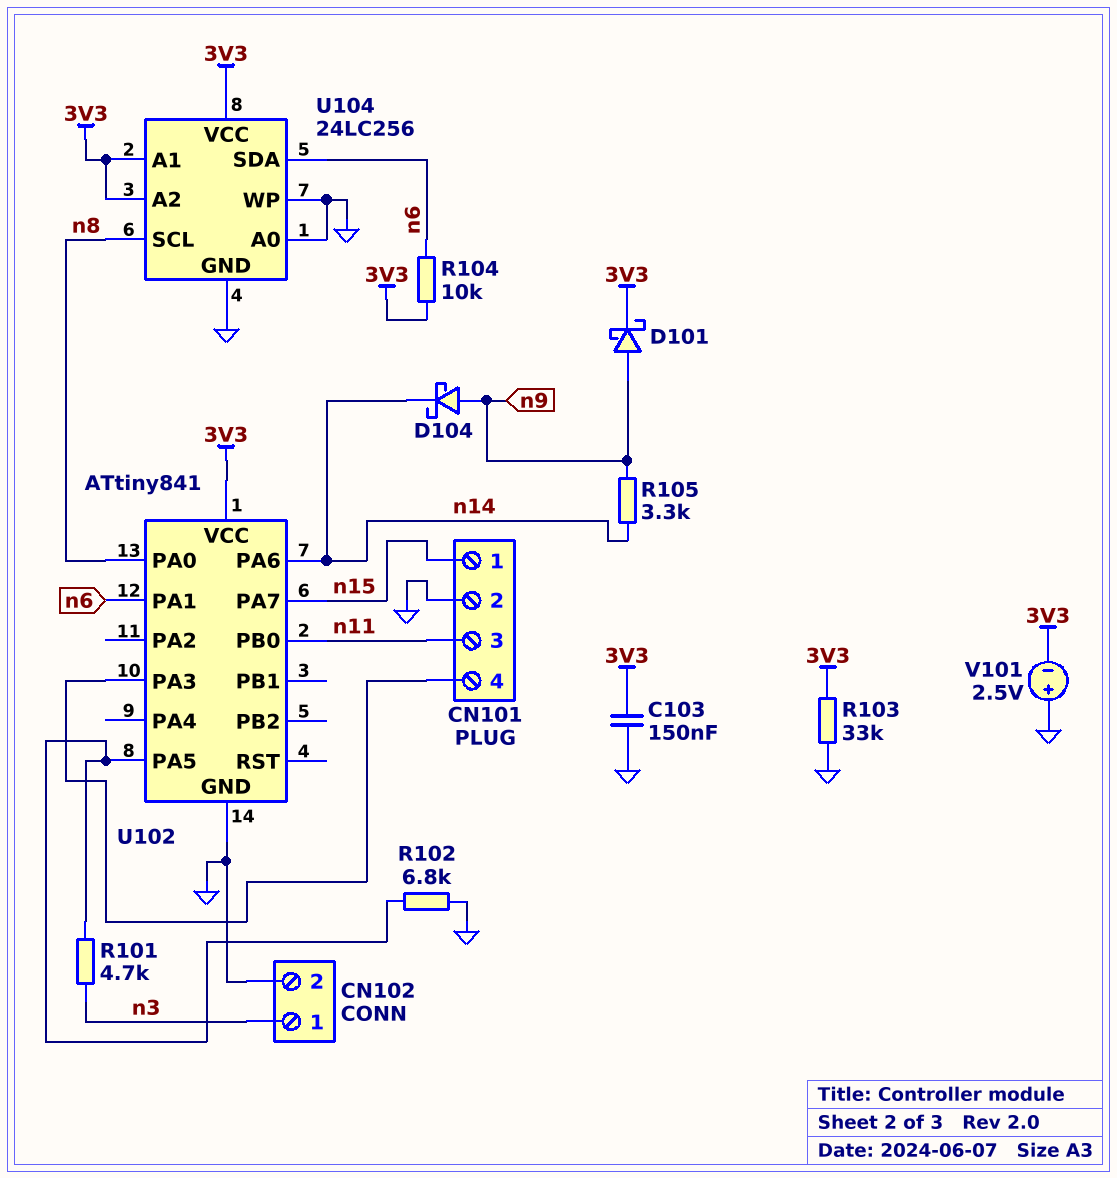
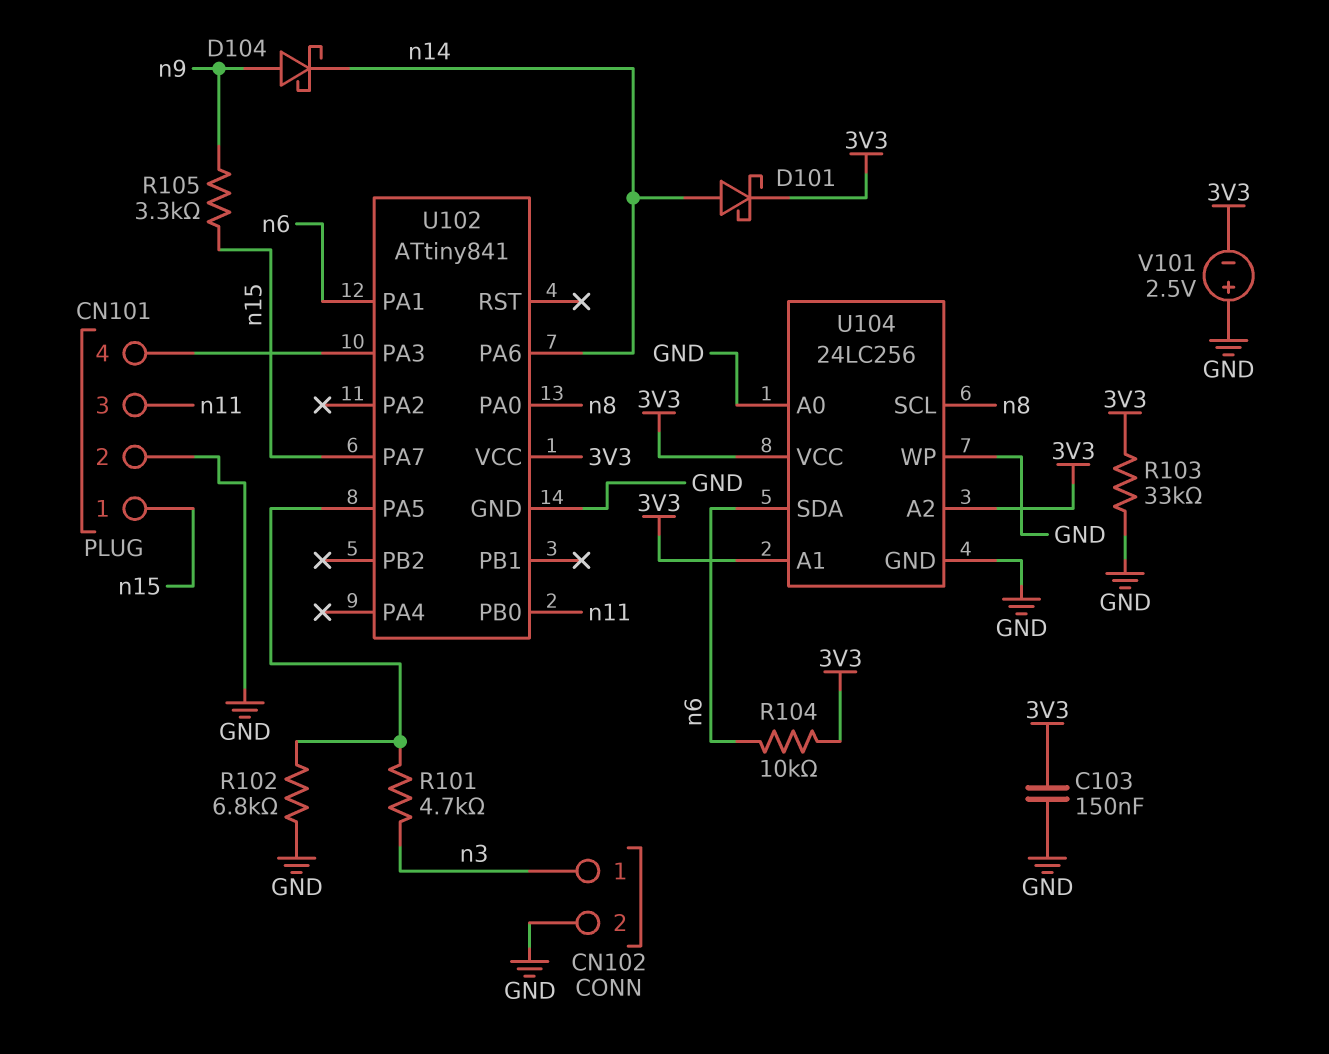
D101: schottky (A n9, K 3V3) -> schottky (A n14, K 3V3)
R105: 3.3k (n9, n14) -> 3.3k (n9, n15)

